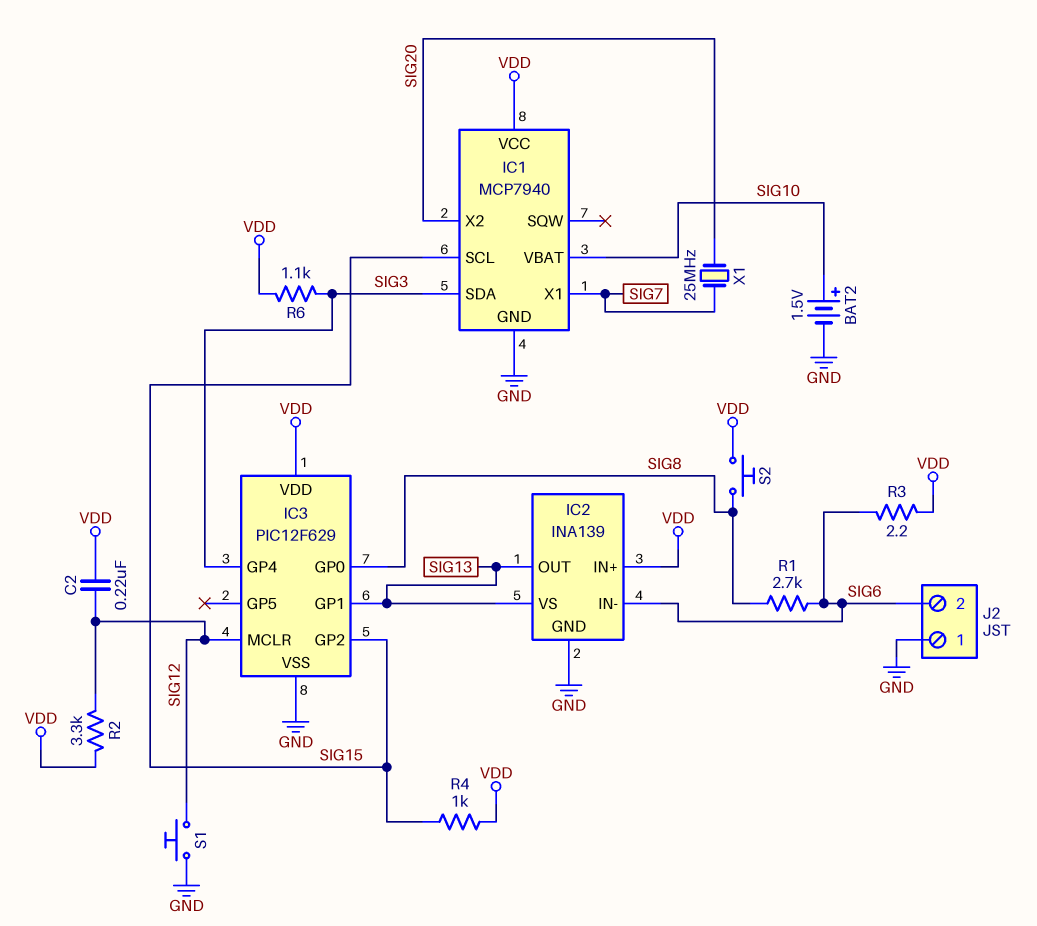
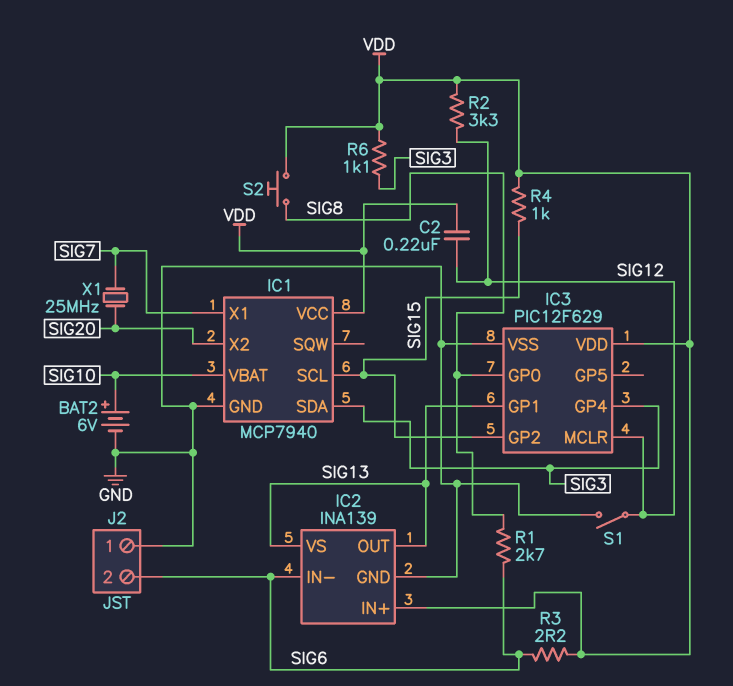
BAT2: 1.5V (plus SIG10, minus GND) -> 6V (plus SIG10, minus GND)
S1: button (GND, SIG12) -> switch (GND, SIG12)

